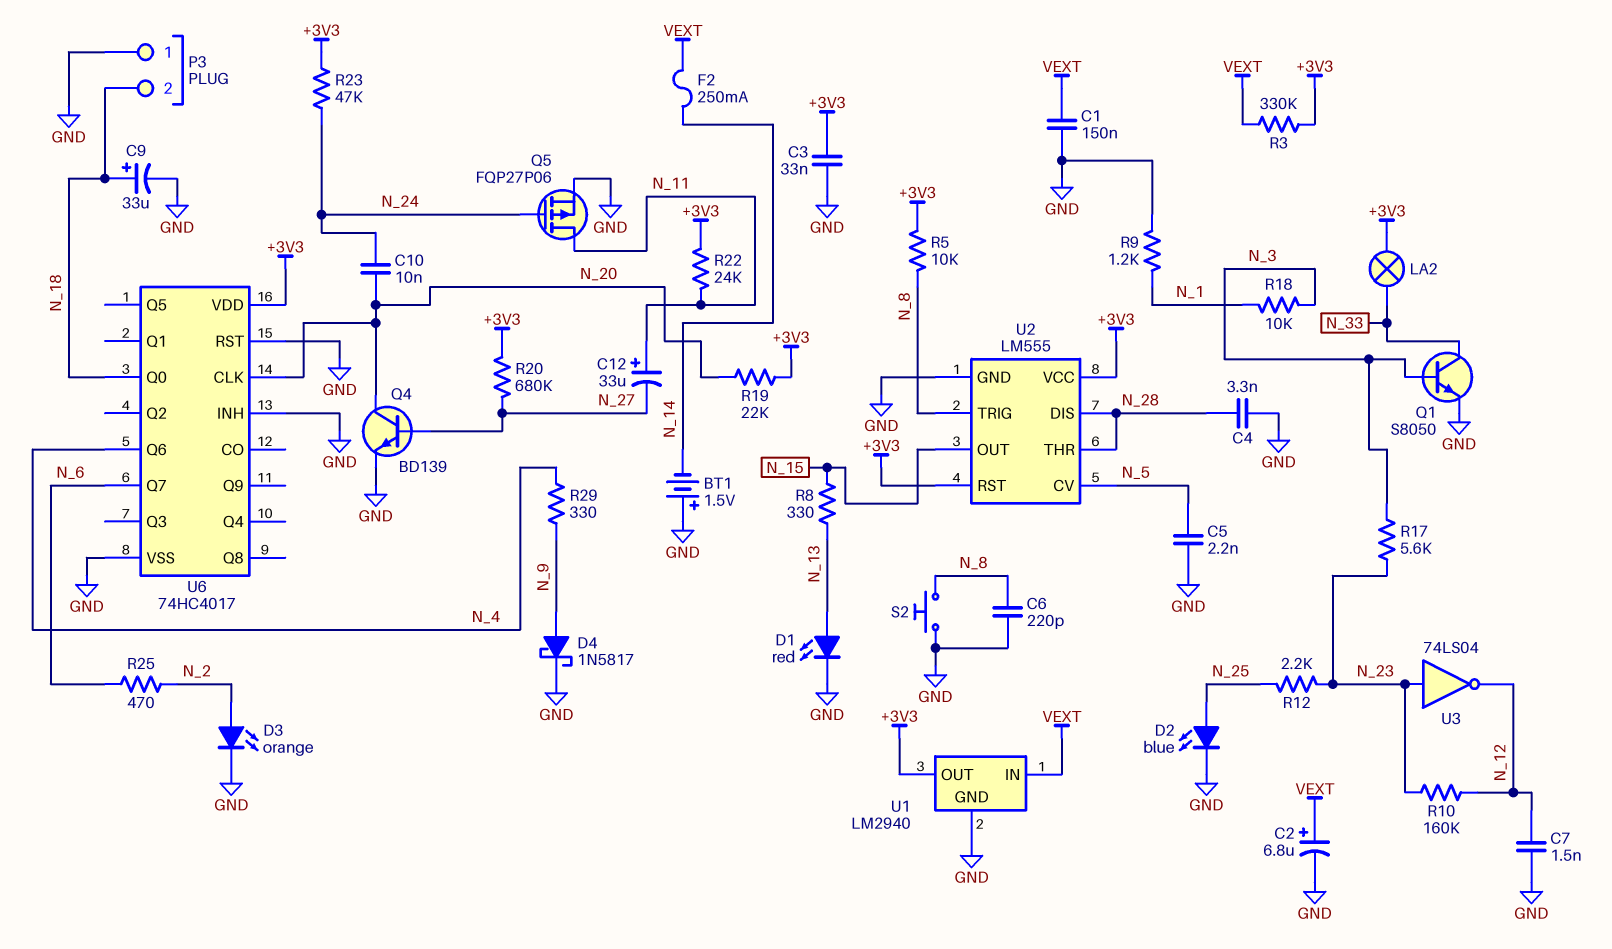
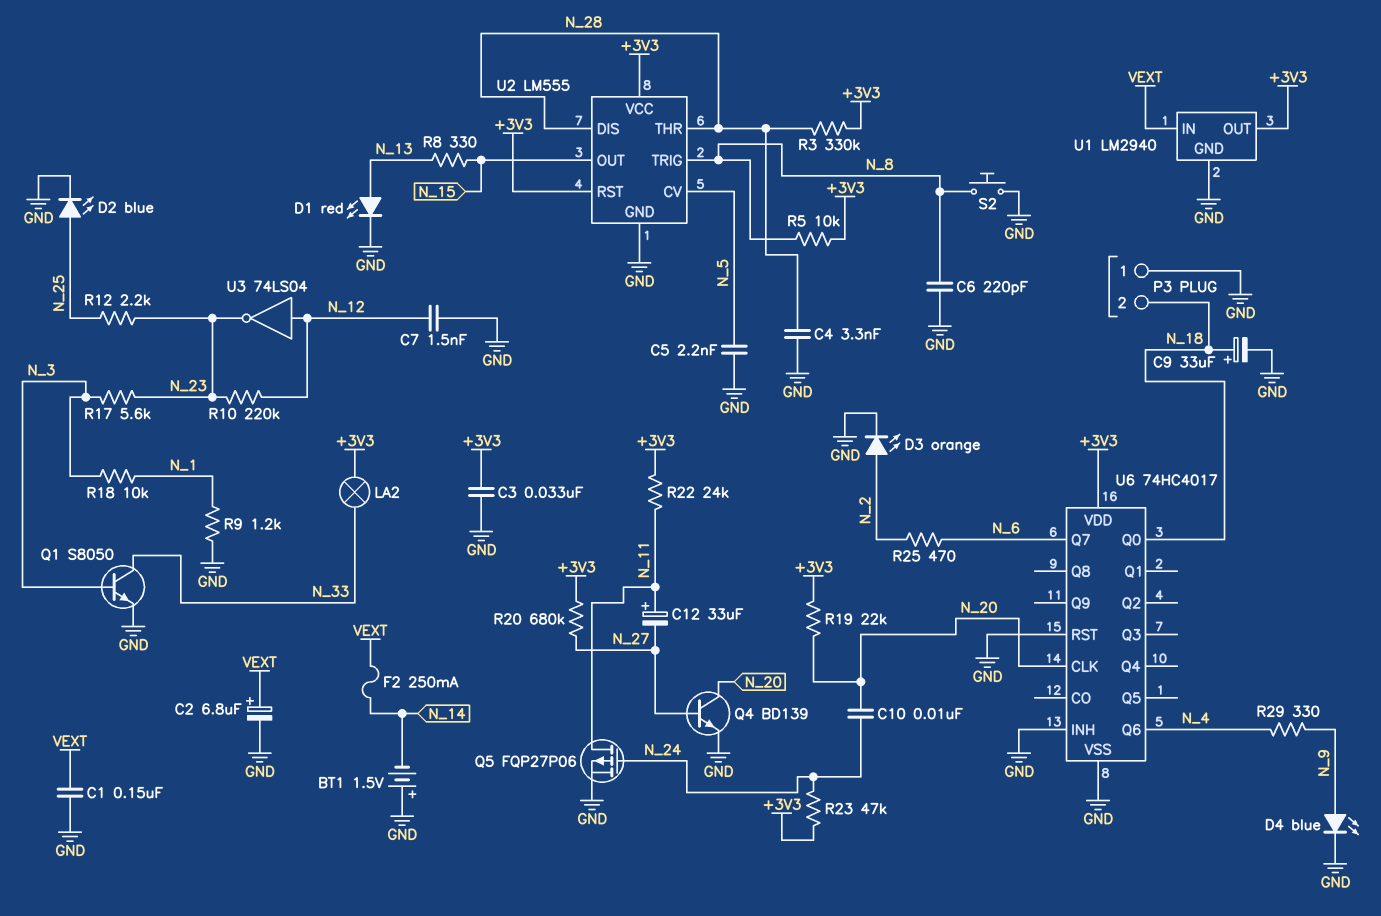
D4: schottky 1N5817 (A N_9, K GND) -> LED blue (A N_9, K GND)
R3: 330k (+3V3, VEXT) -> 330k (+3V3, N_28)
R10: 160k (N_12, N_23) -> 220k (N_12, N_23)
U3: NOT 74LS04 (in N_23, out N_12) -> NOT 74LS04 (in N_12, out N_23)

